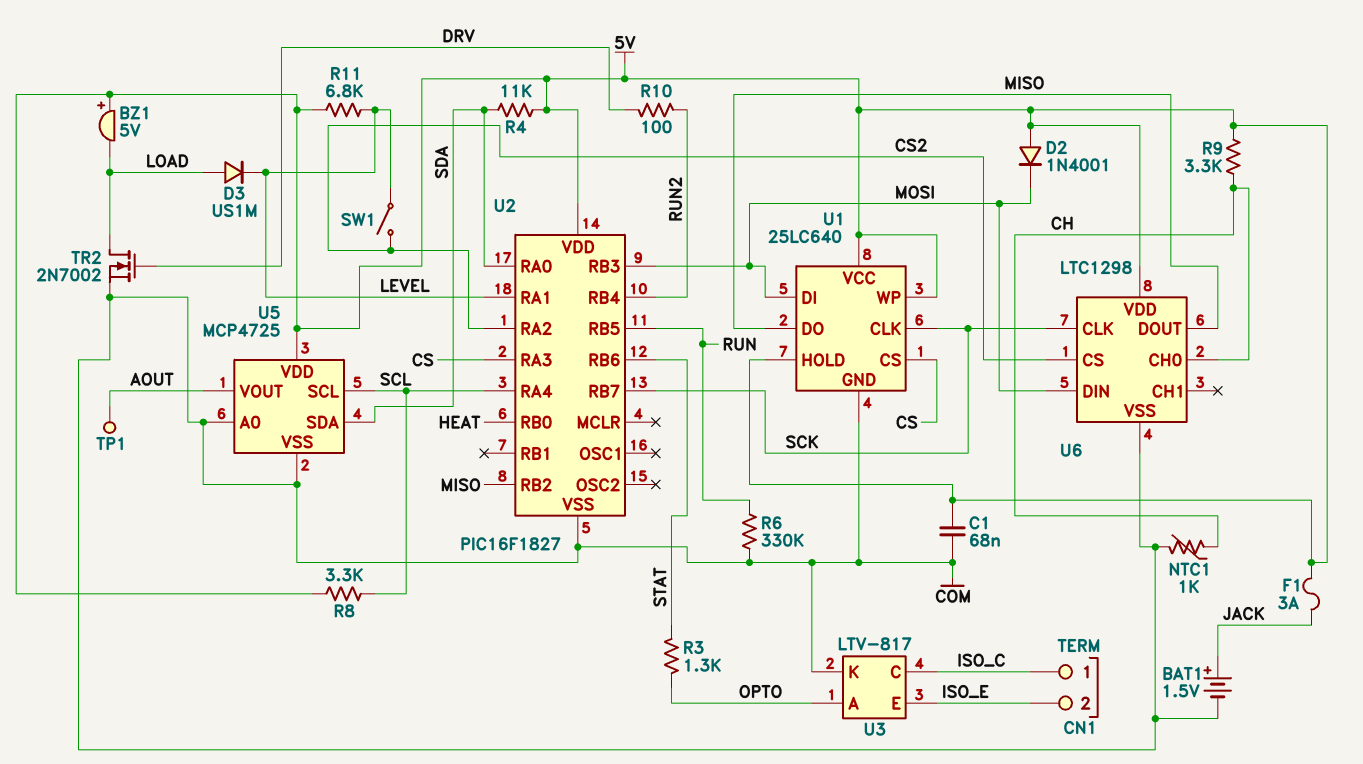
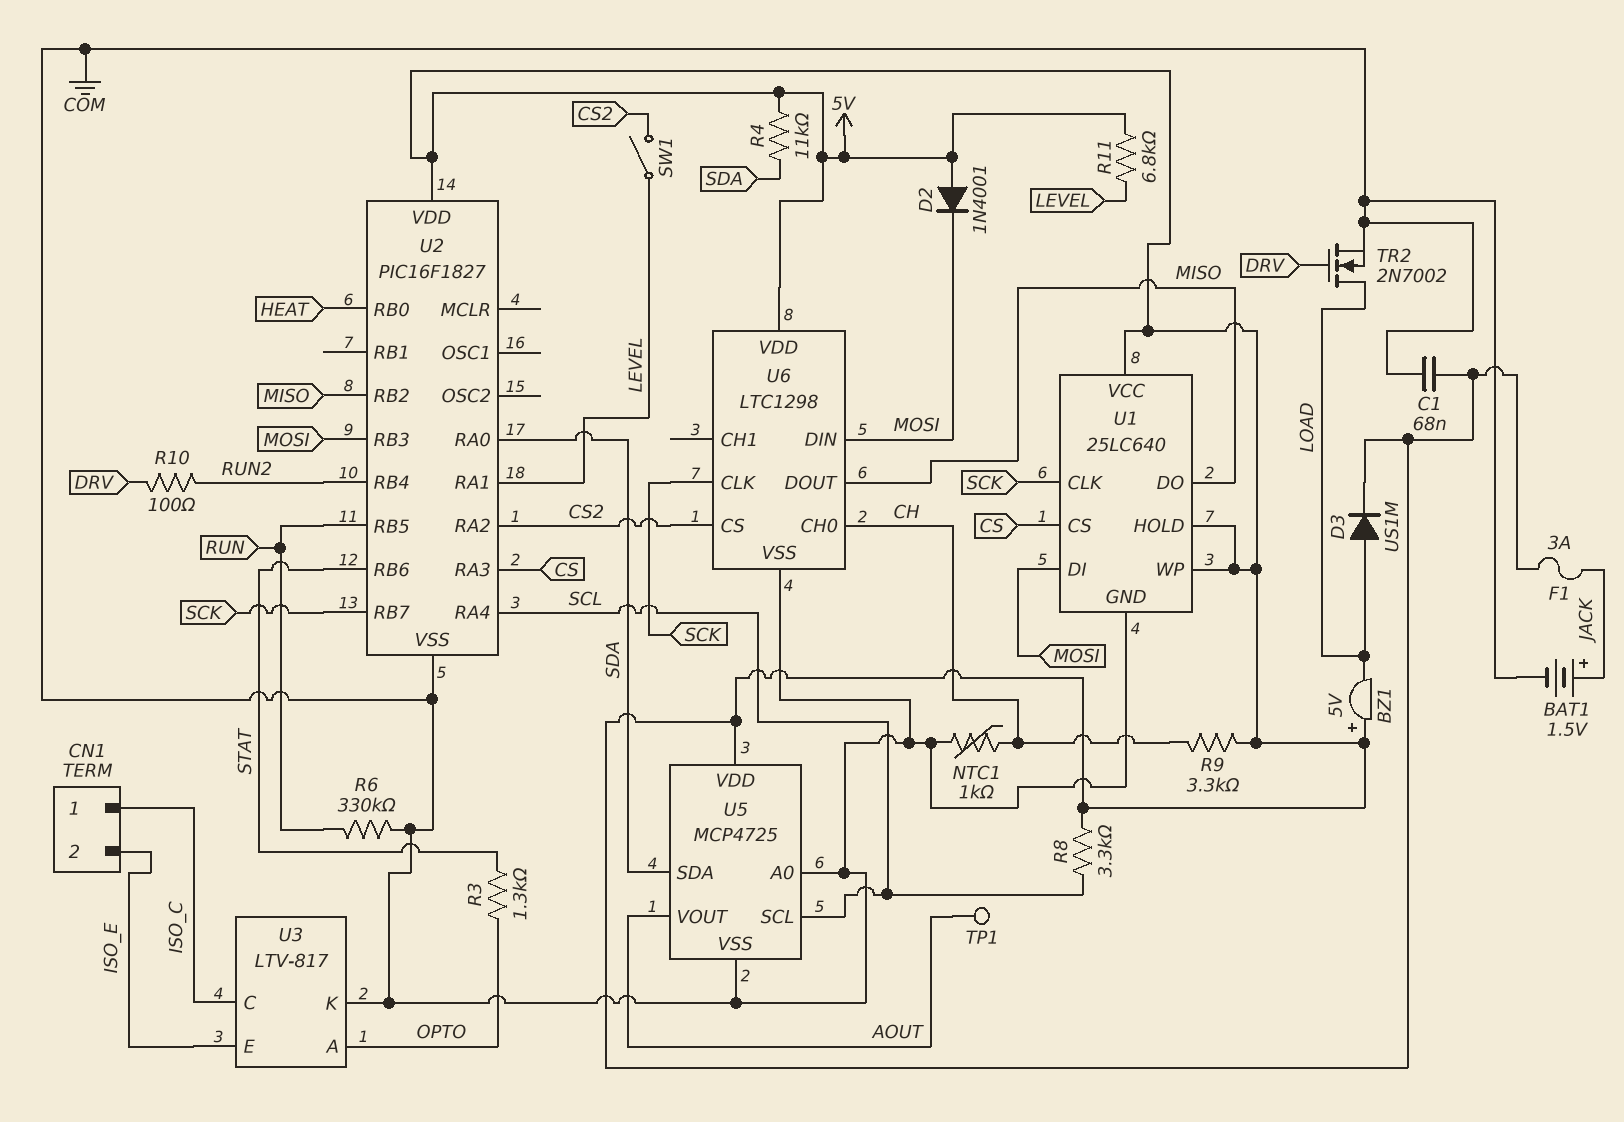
D3: diode US1M (A LOAD, K LEVEL) -> diode US1M (A LOAD, K 5V)

